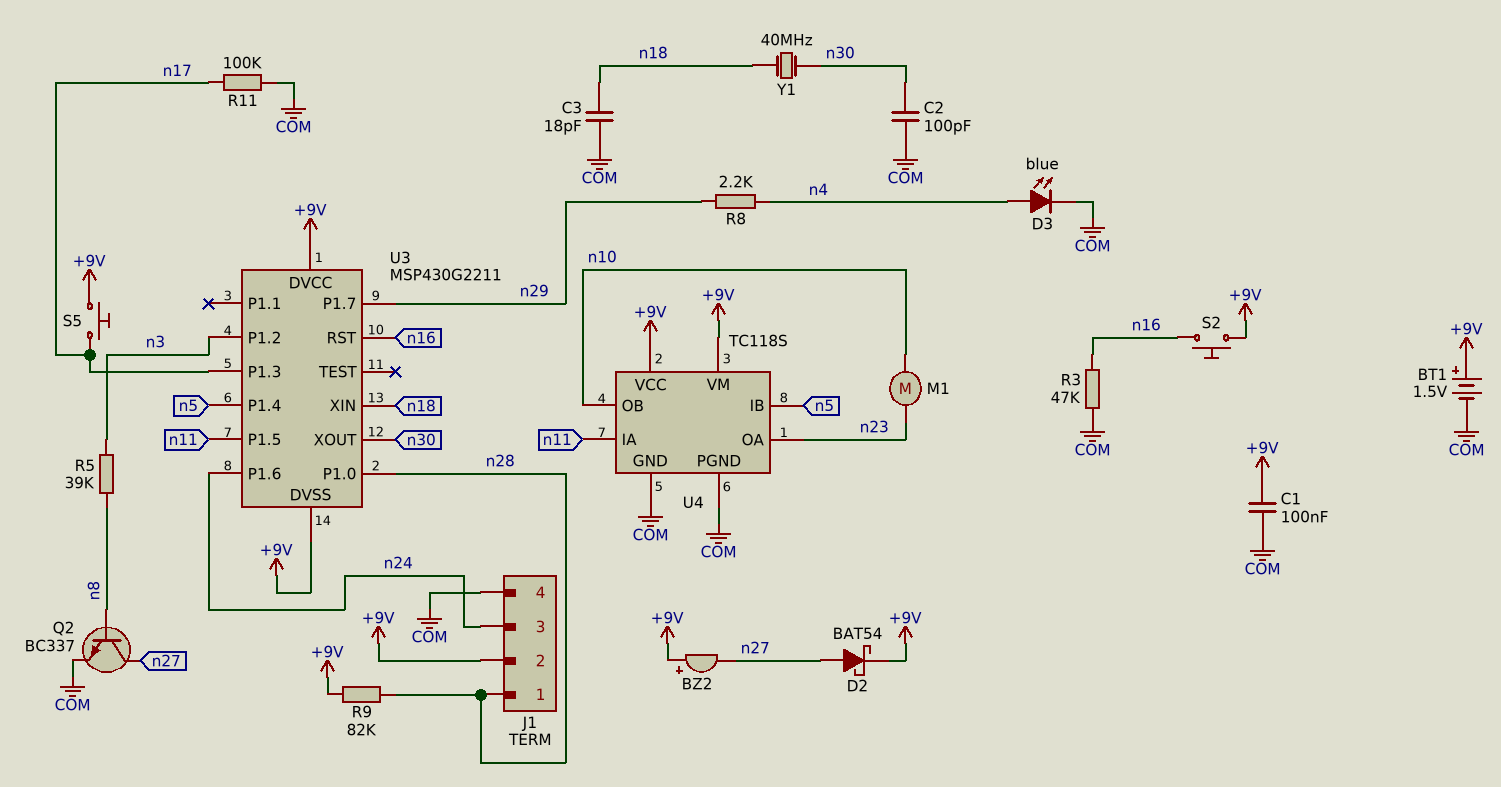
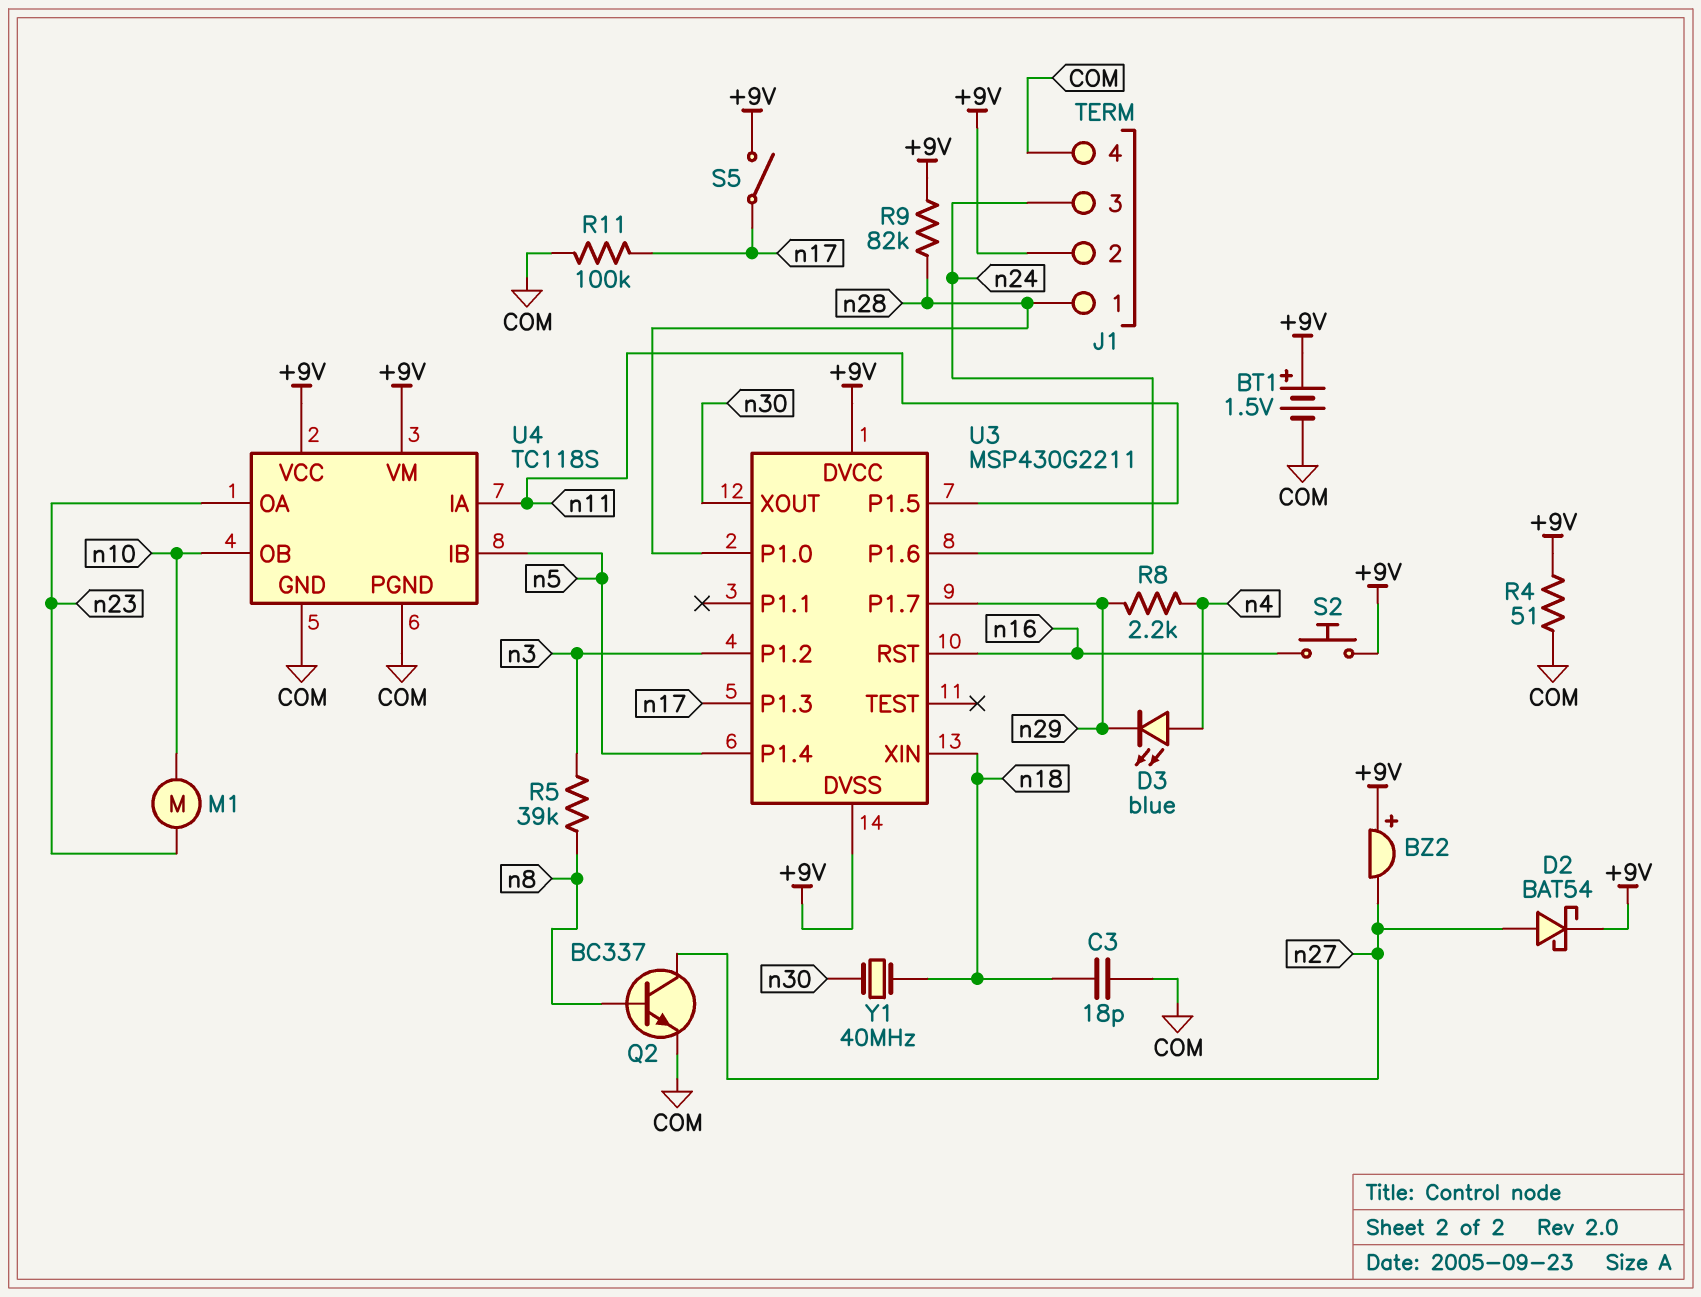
C1: 100nF (+9V, COM) -> none
C2: 100pF (COM, n30) -> none
D3: LED blue (A n4, K COM) -> LED blue (A n4, K n29)
R3: 47k (COM, n16) -> none
R4: none -> 51 (+9V, COM)
S5: button (+9V, n17) -> switch (+9V, n17)

